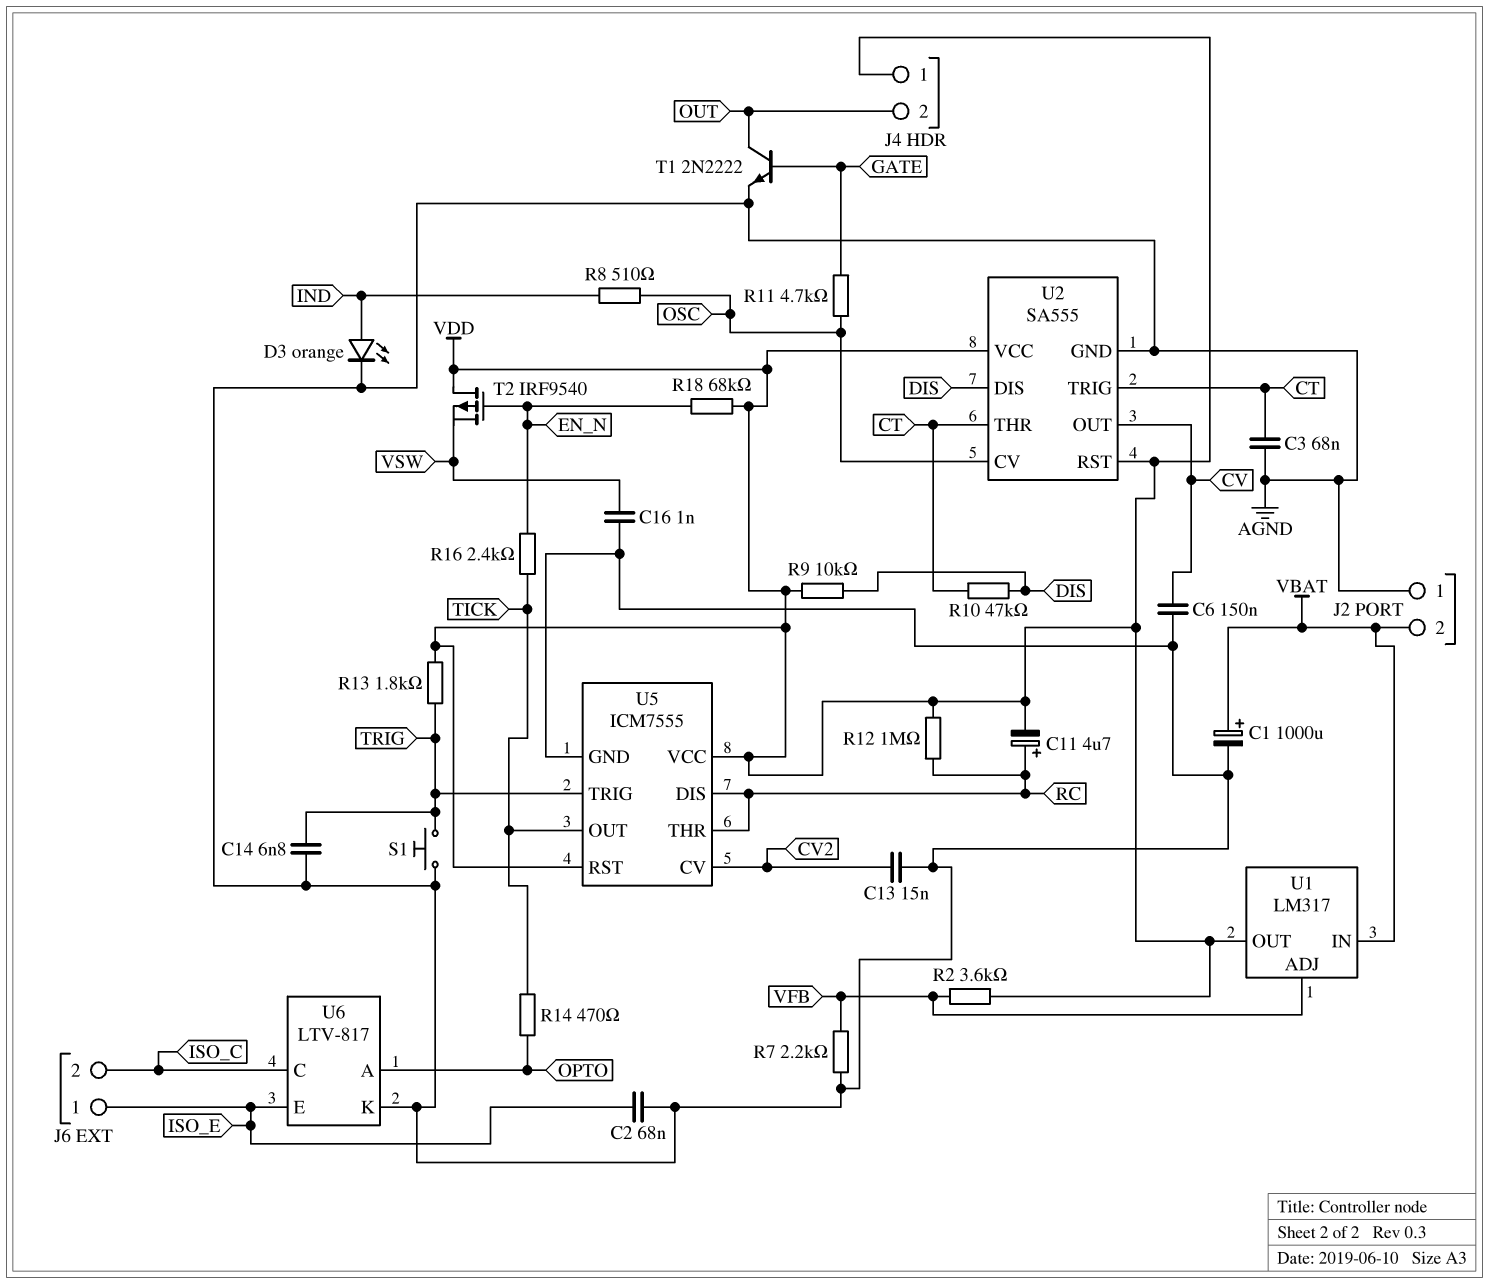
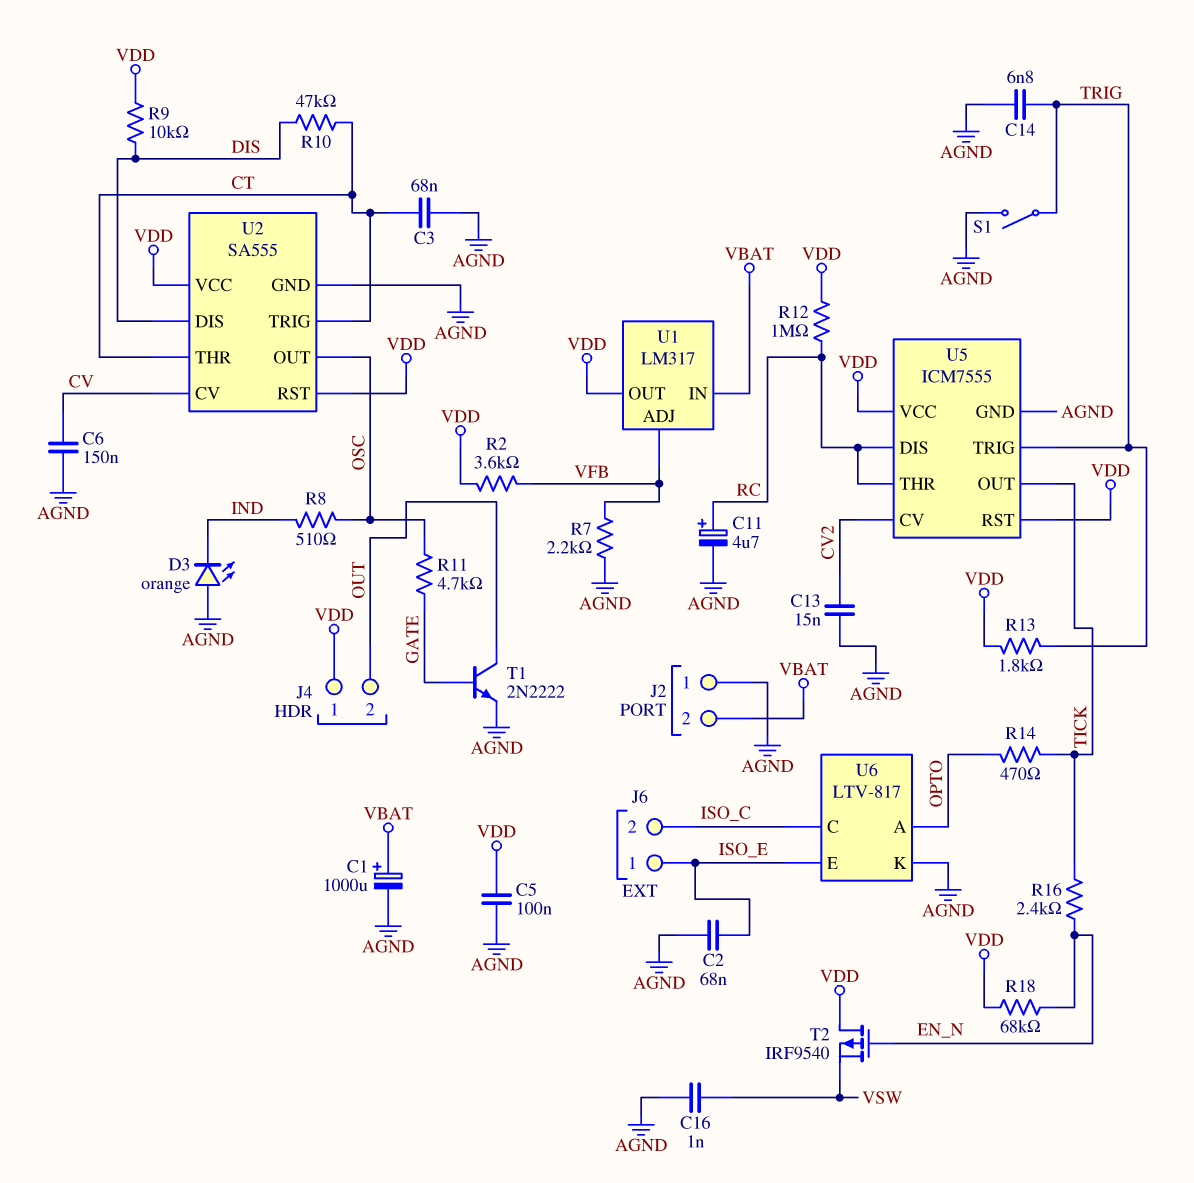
C5: none -> 100nF (AGND, VDD)
C11: 4.7uF (plus RC, minus VDD) -> 4.7uF (plus RC, minus AGND)
D3: LED orange (A IND, K AGND) -> LED orange (A AGND, K IND)
S1: button (AGND, TRIG) -> switch (AGND, TRIG)
U2 pin CV: OSC -> CV
U2 pin OUT: CV -> OSC

